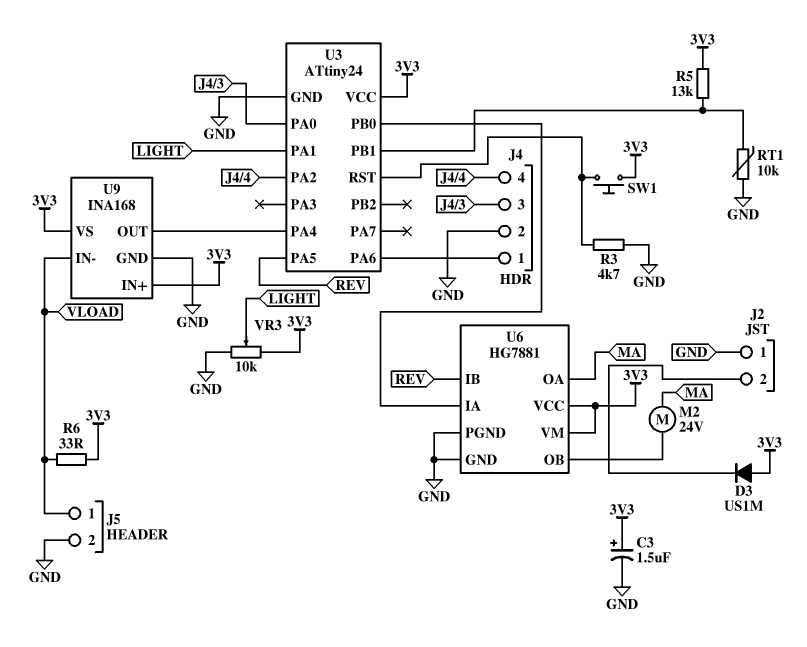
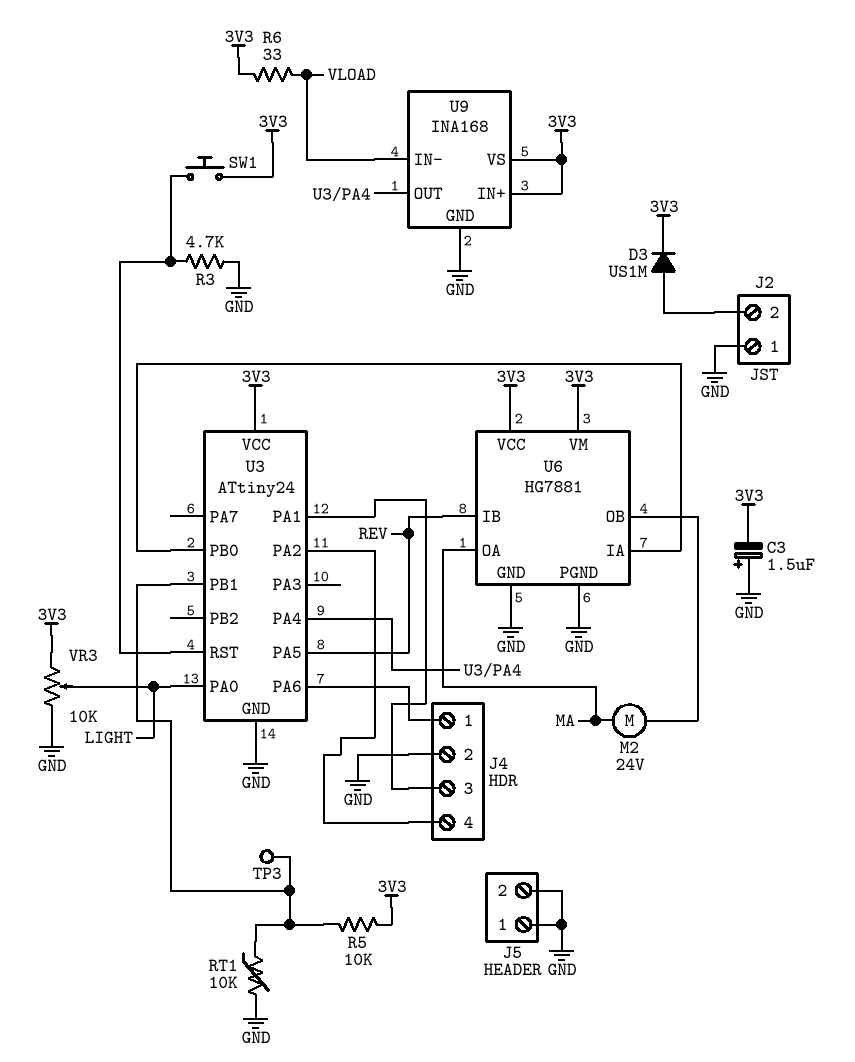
C3: 1.5uF (plus 3V3, minus GND) -> 1.5uF (plus GND, minus 3V3)
D3: diode US1M (A 3V3, K J2/2) -> diode US1M (A J2/2, K 3V3)
J5 pin 1: VLOAD -> GND
R5: 13k (3V3, U3/PB1) -> 10k (3V3, U3/PB1)
TP3: none -> test point (U3/PB1)
U3 pin PA0: J4/3 -> LIGHT
U3 pin PA1: LIGHT -> J4/3

